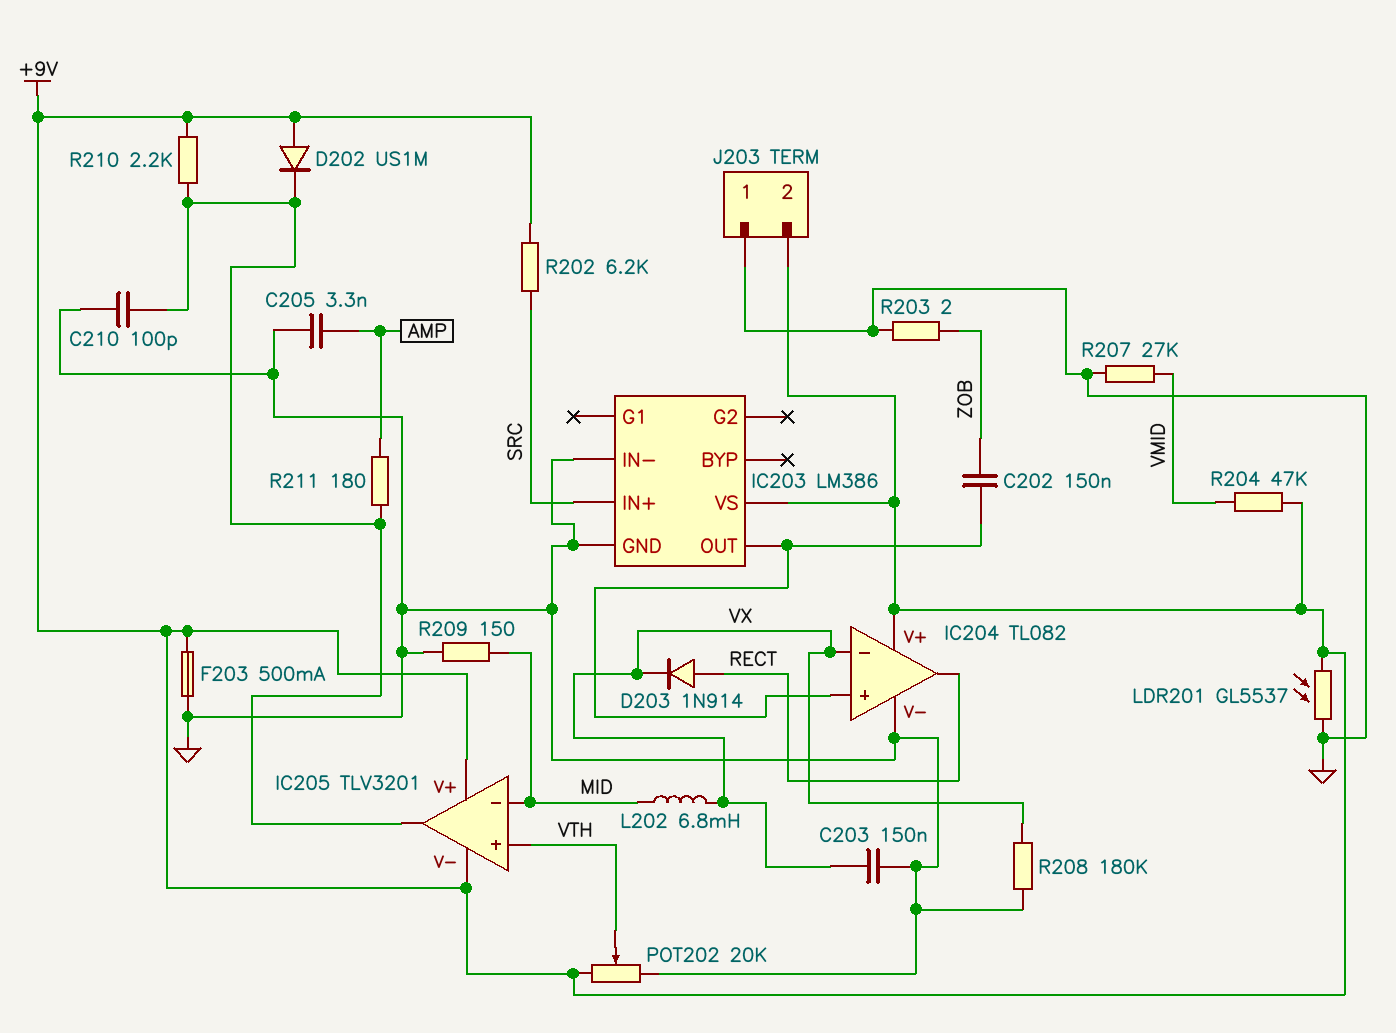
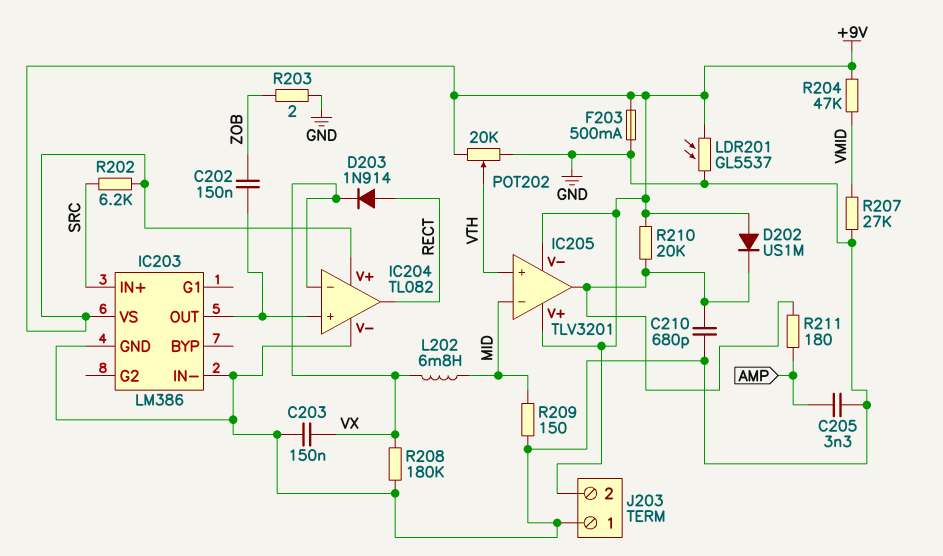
C210: 100pF (GND, IC205/out) -> 680pF (GND, IC205/out)
R210: 2.2k (+9V, IC205/out) -> 20k (+9V, IC205/out)

